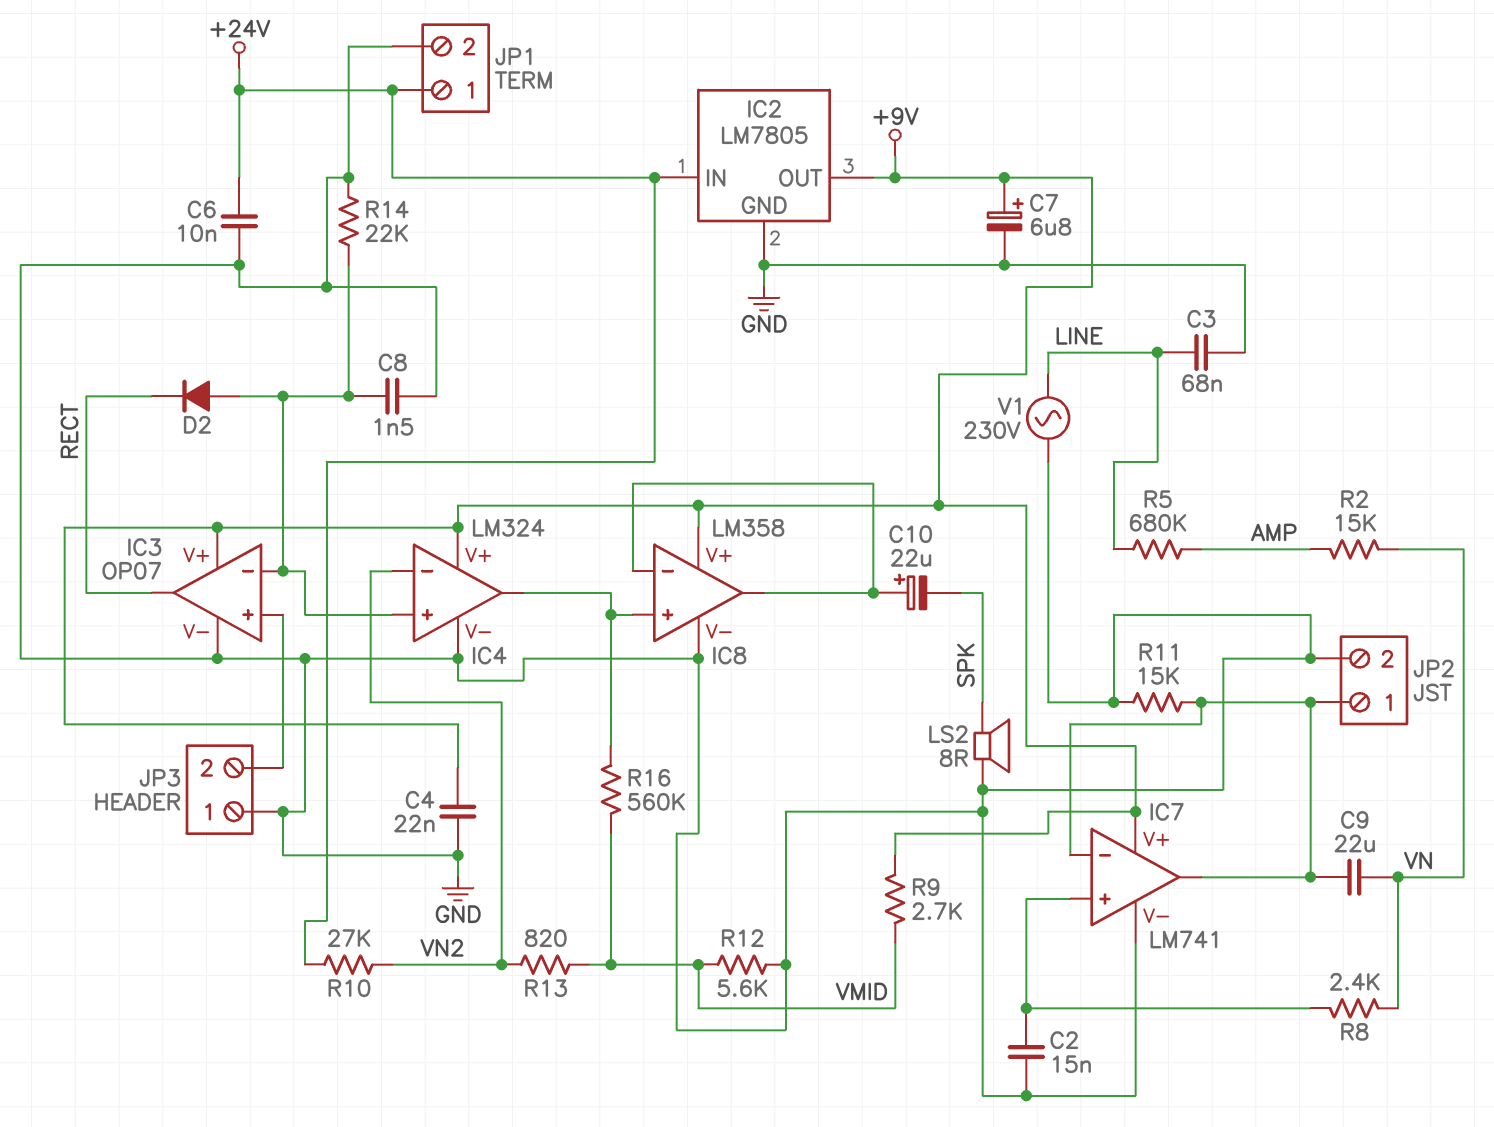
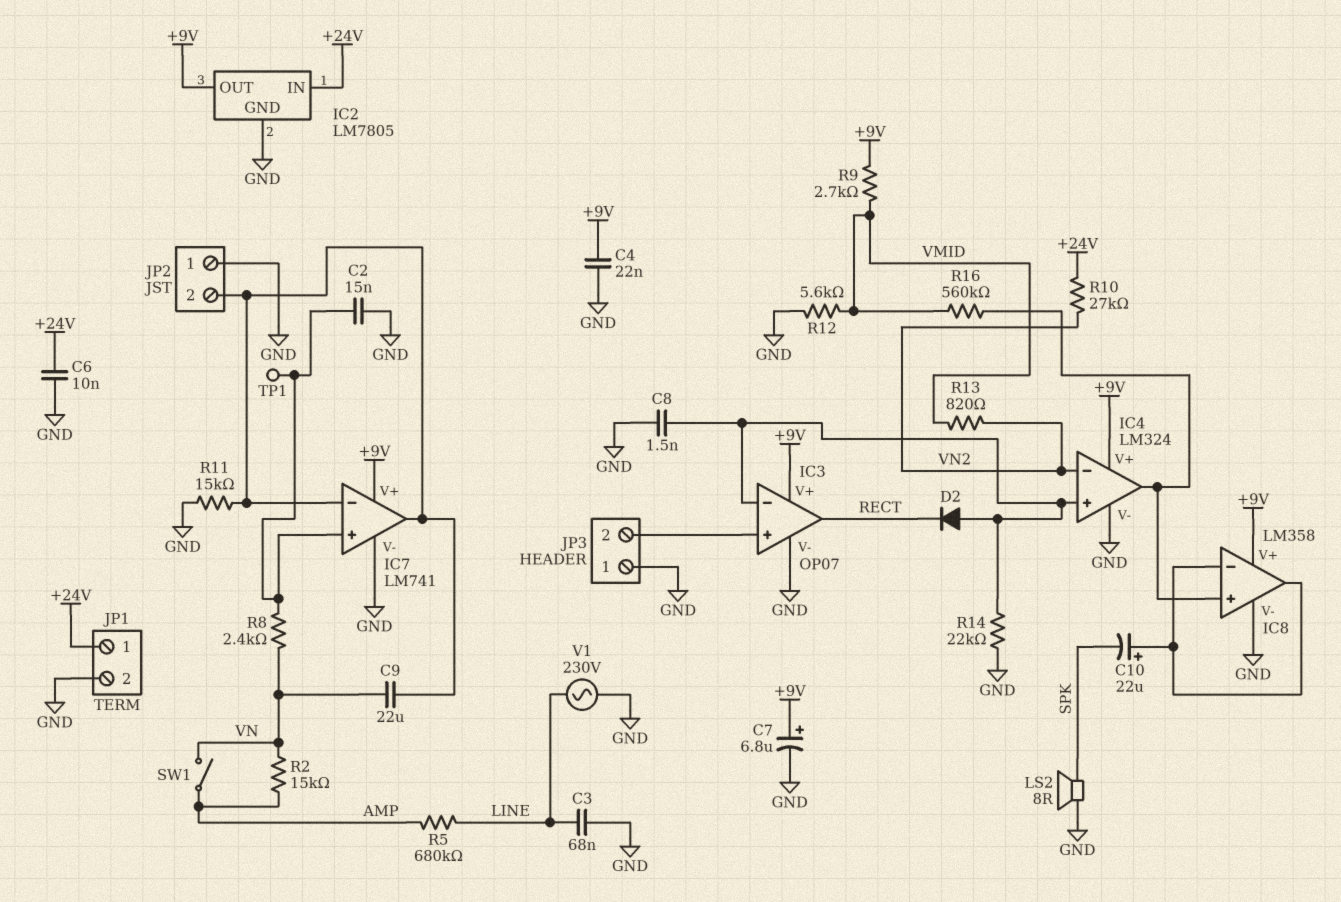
JP2 pin 1: IC7/in- -> GND
JP2 pin 2: GND -> IC7/in-
SW1: none -> switch (AMP, VN)
TP1: none -> test point (IC7/in+)

